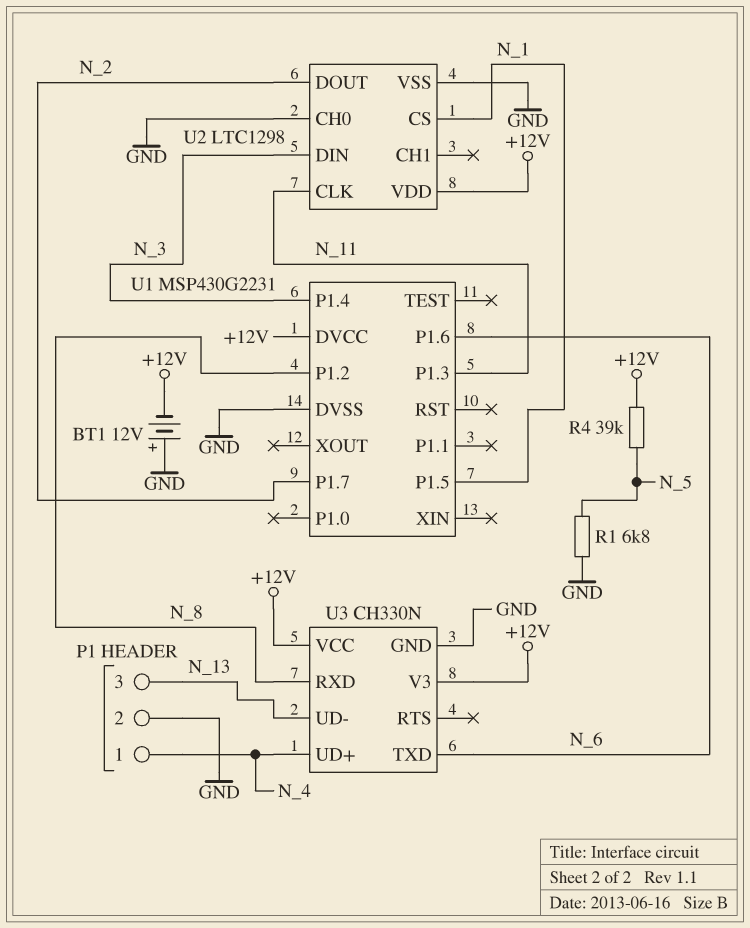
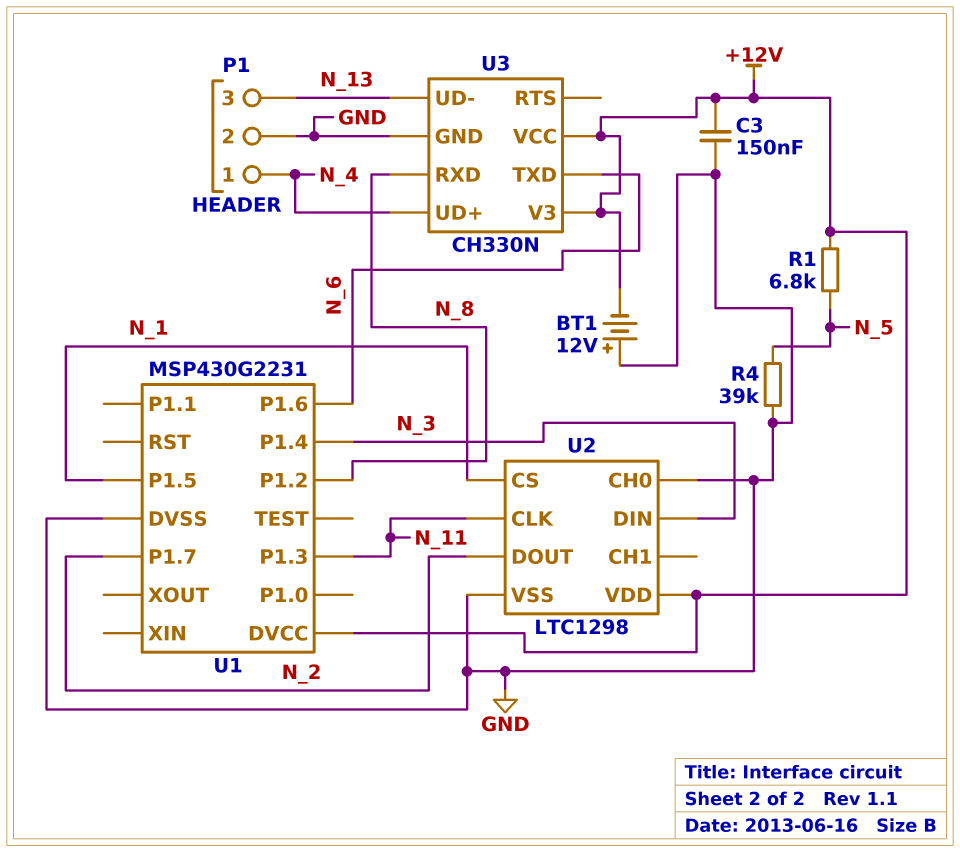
C3: none -> 150nF (+12V, GND)
R1: 6.8k (GND, N_5) -> 6.8k (+12V, N_5)
R4: 39k (+12V, N_5) -> 39k (GND, N_5)

